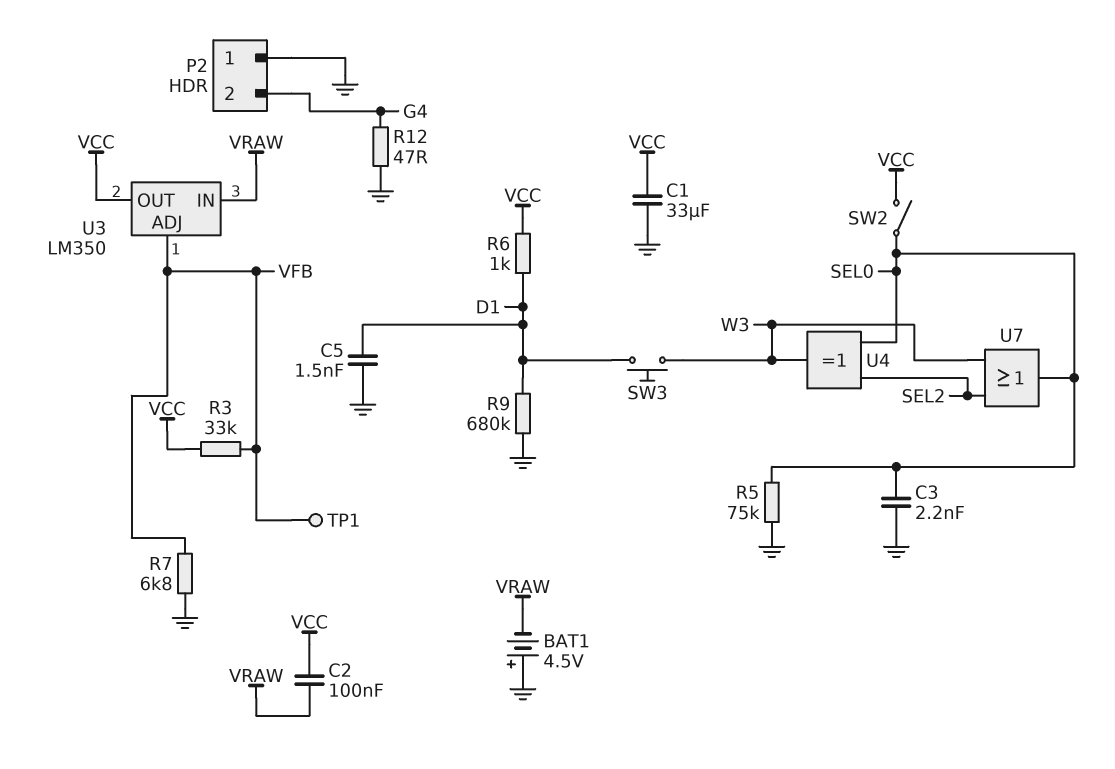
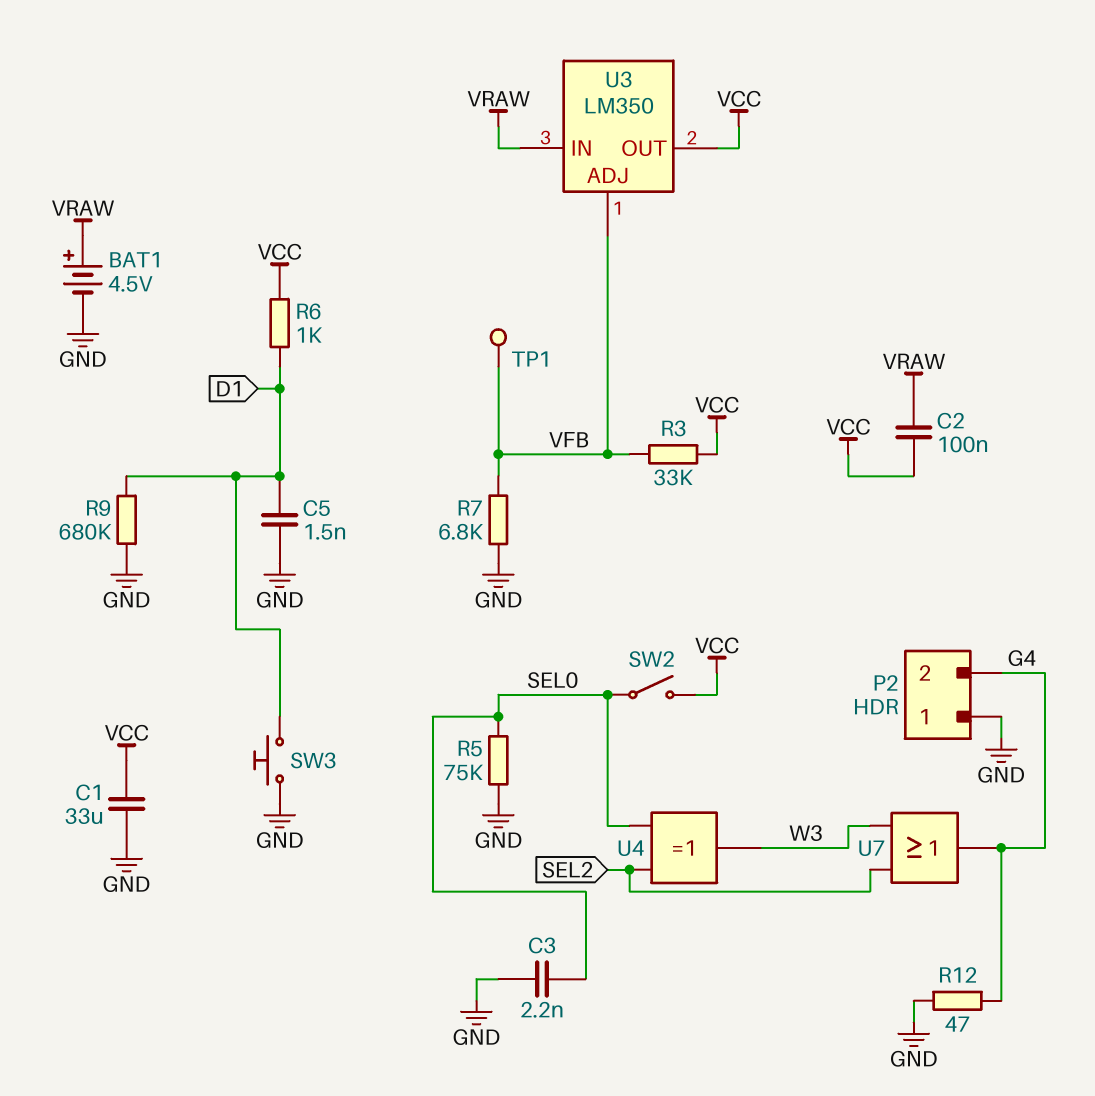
BAT1: 4.5V (plus GND, minus VRAW) -> 4.5V (plus VRAW, minus GND)
SW3: button (D1, W3) -> button (D1, GND)
U7: OR (in SEL2, in W3, out SEL0) -> OR (in SEL2, in W3, out G4)

